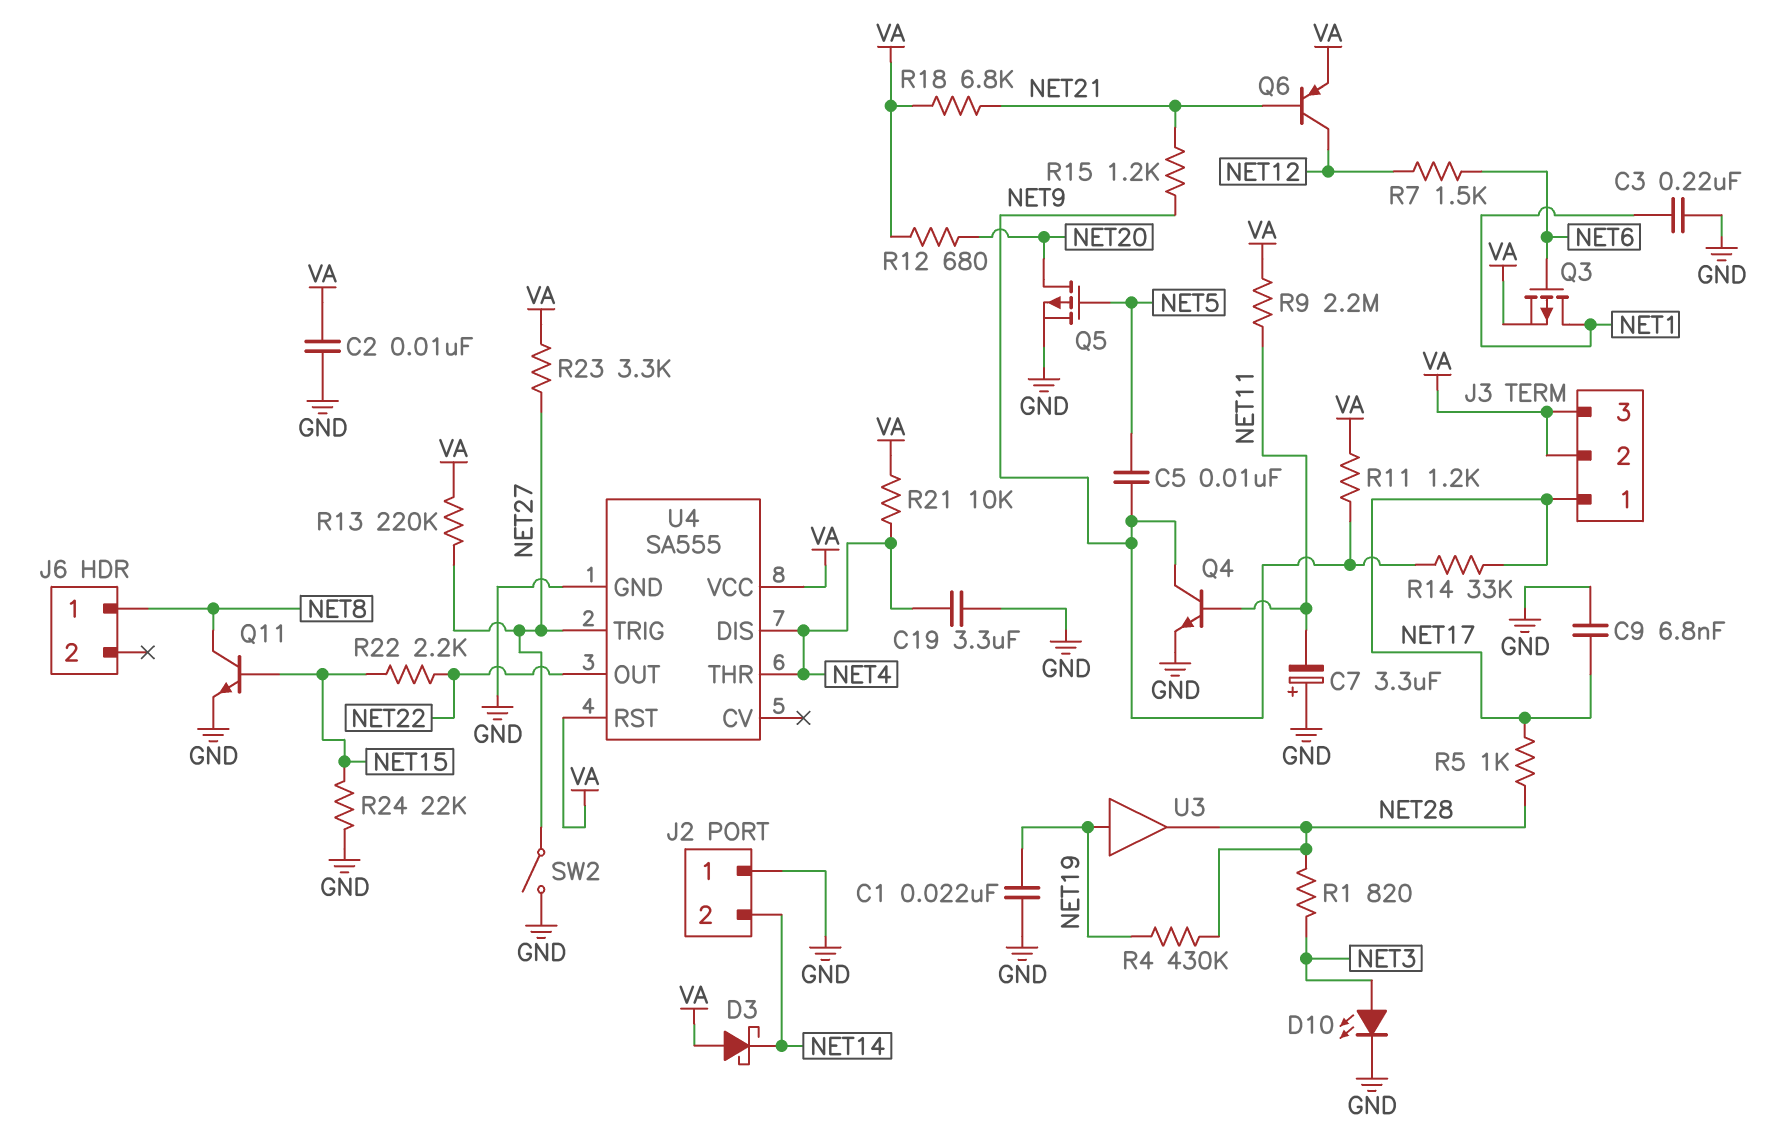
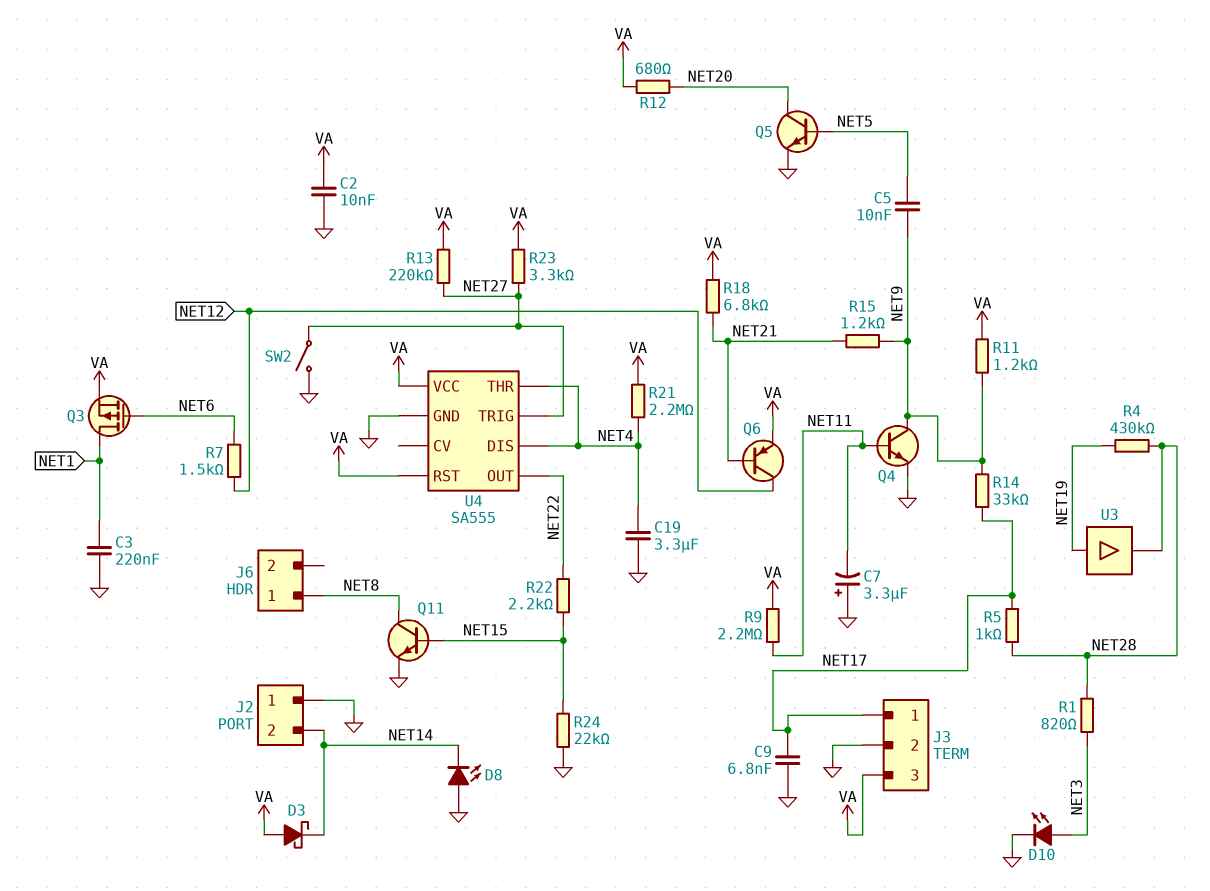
C1: 22nF (GND, NET19) -> none
D8: none -> LED (A GND, K NET14)
J3 pin 2: VA -> GND
Q5: PMOS (G NET5, D NET20, S GND) -> NPN (B NET5, C NET20, E GND)
R21: 10k (NET4, VA) -> 2.2M (NET4, VA)

